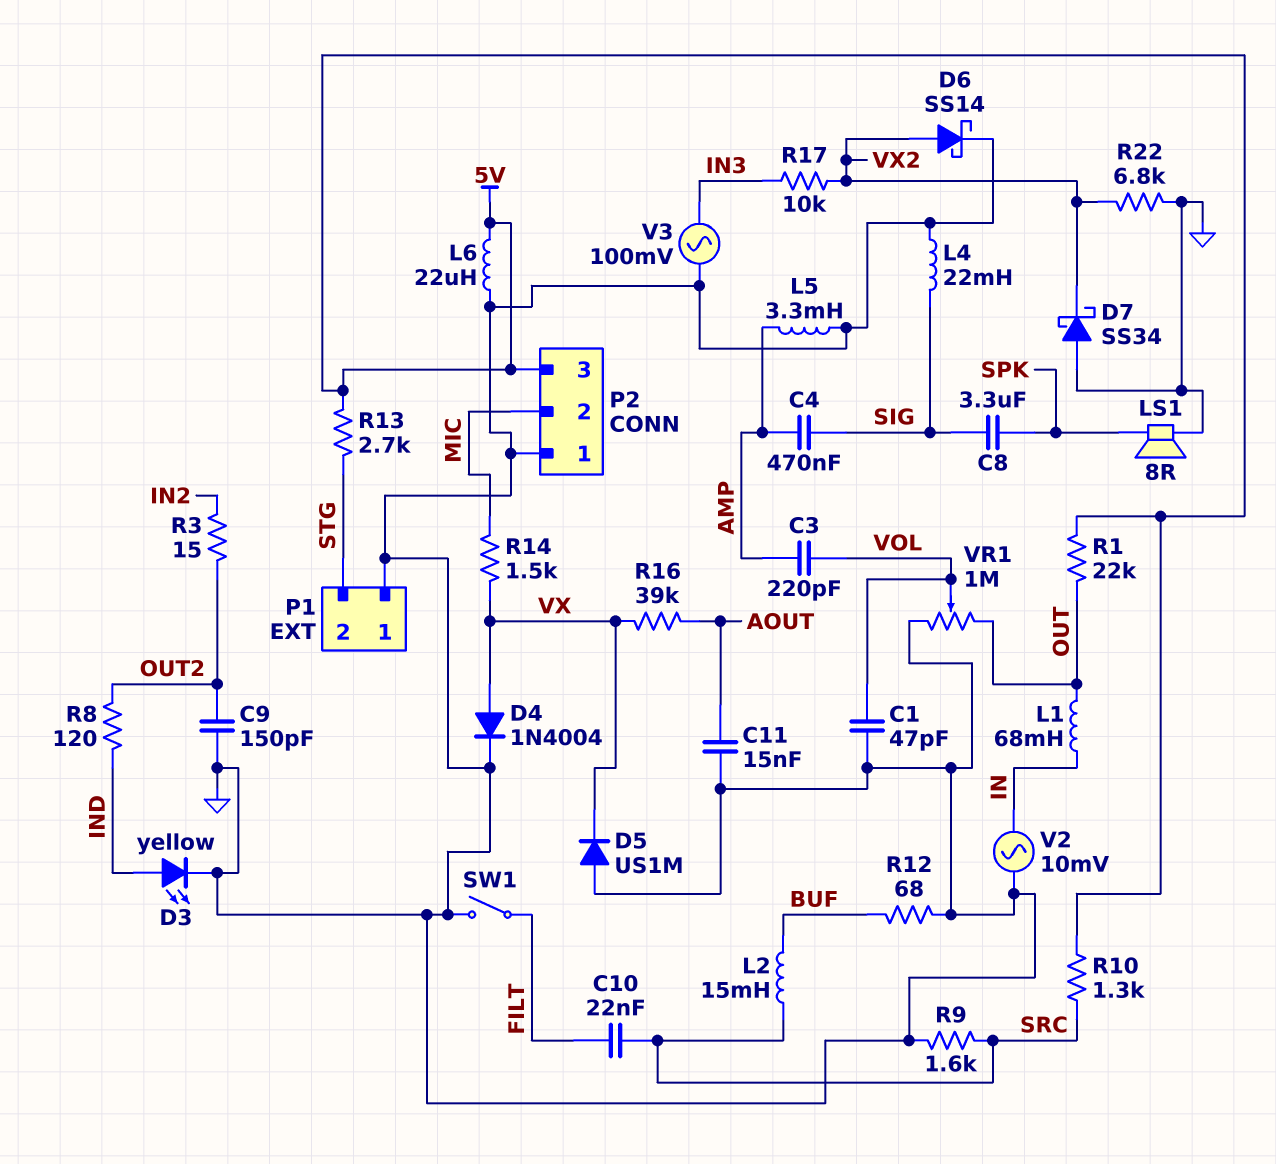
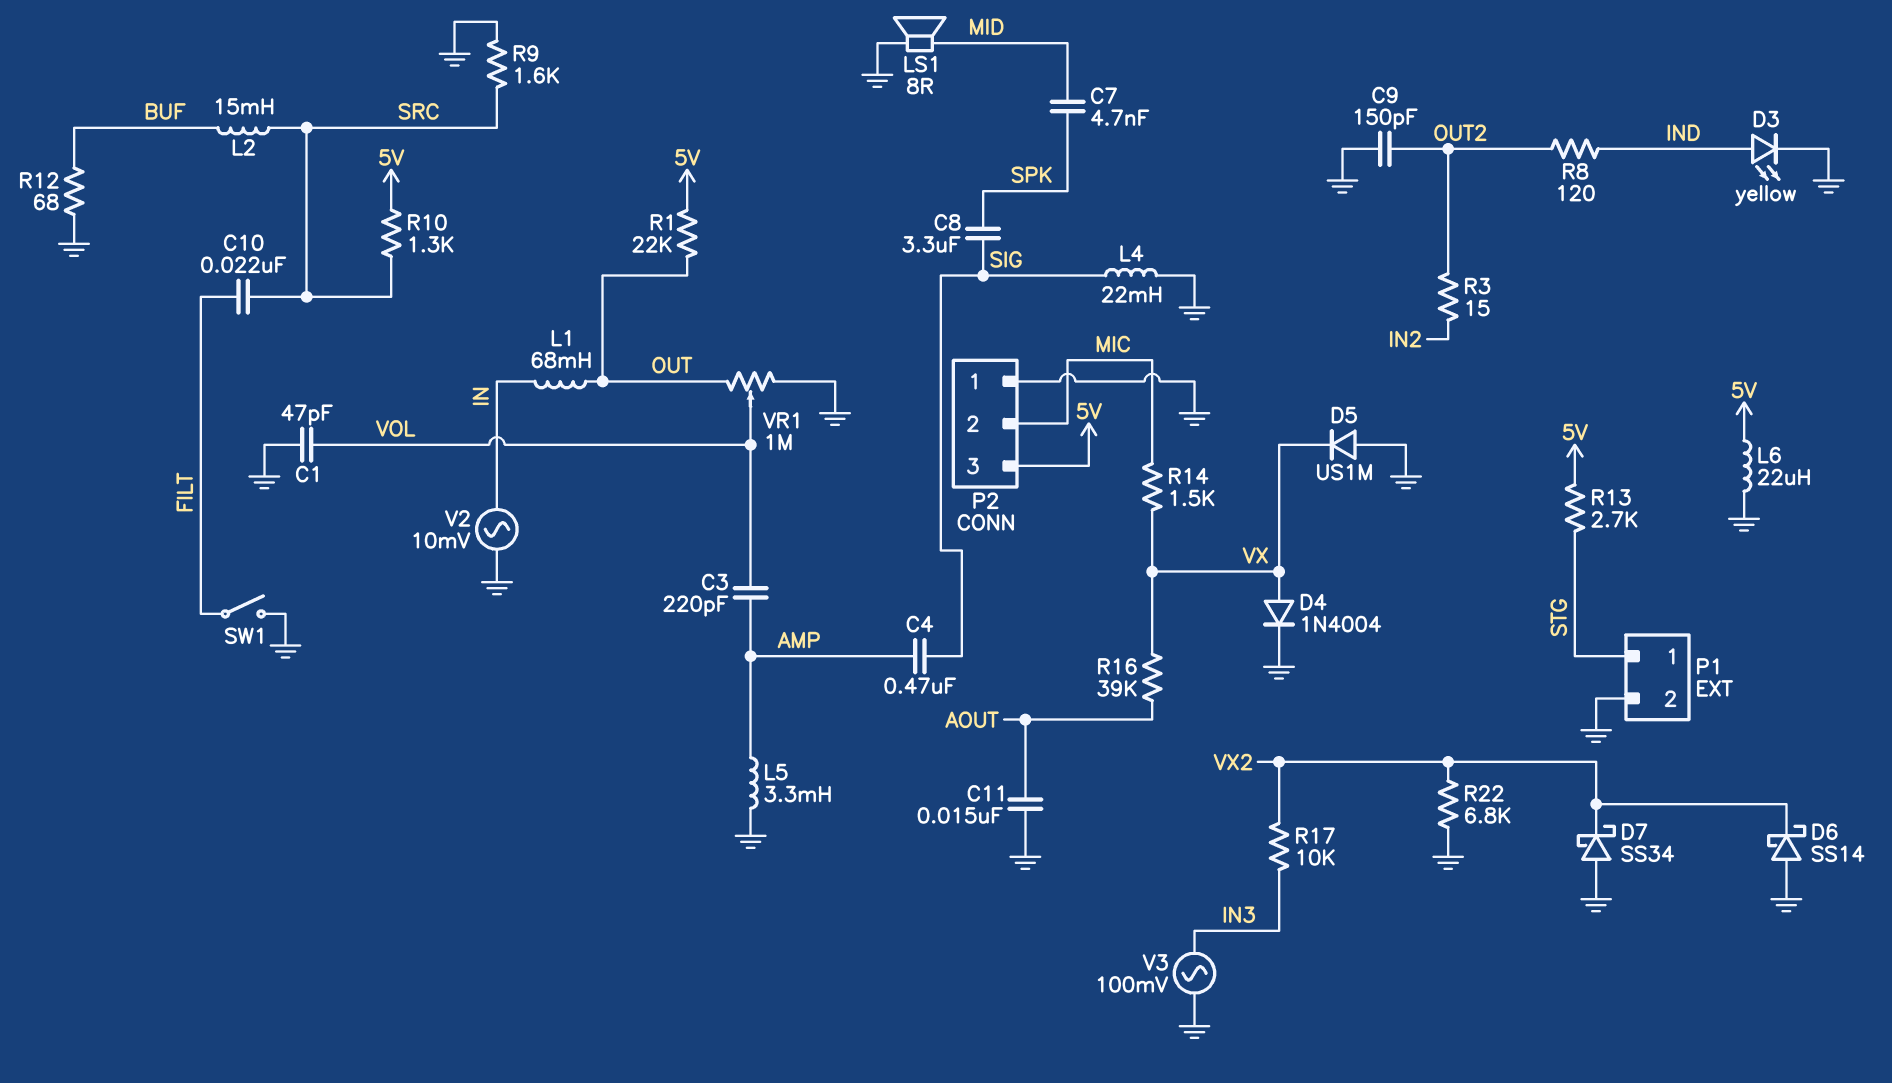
C7: none -> 4.7nF (MID, SPK)
D6: schottky SS14 (A VX2, K GND) -> schottky SS14 (A GND, K VX2)
LS1: speaker 8R (GND, SPK) -> speaker 8R (GND, MID)
P1 pin 1: GND -> STG
P1 pin 2: STG -> GND

